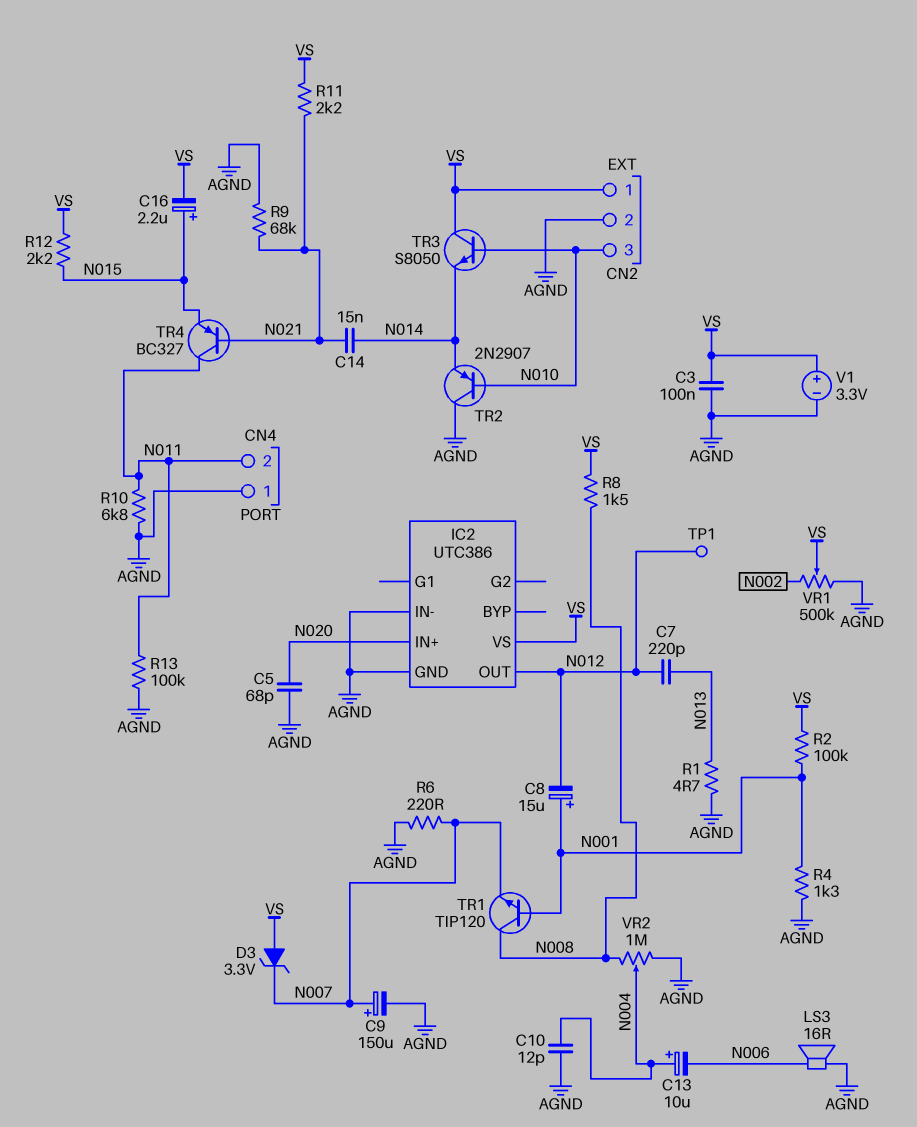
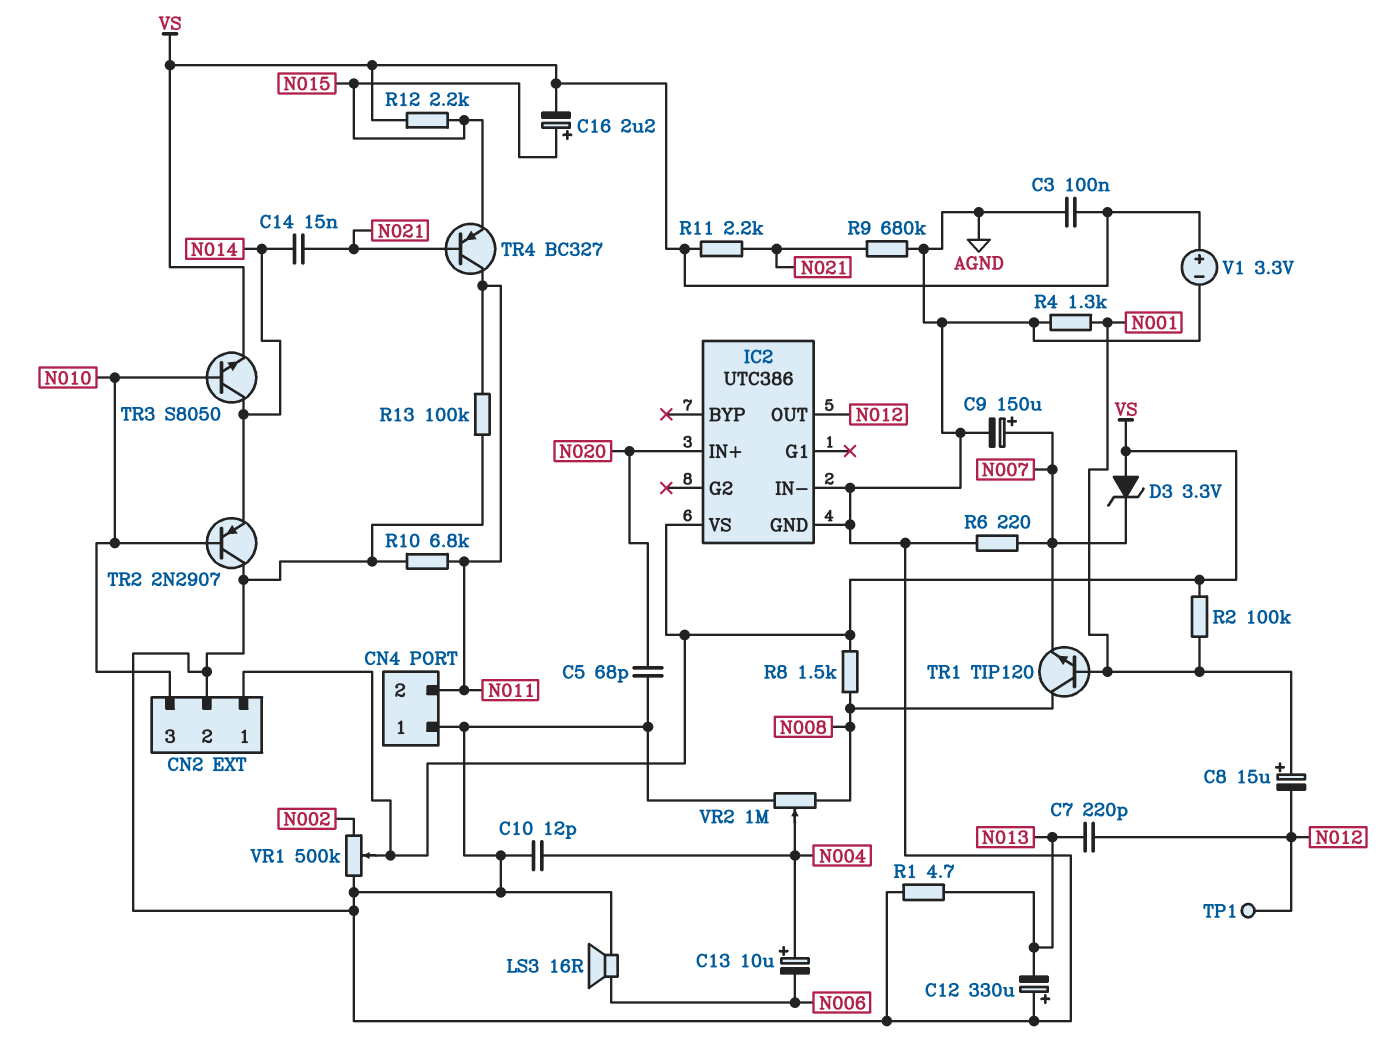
C12: none -> 330uF (plus AGND, minus N013)
R9: 68k (AGND, N021) -> 680k (AGND, N021)
TR3: NPN S8050 (B N010, C VS, E N014) -> NPN S8050 (B N010, C N014, E VS)

